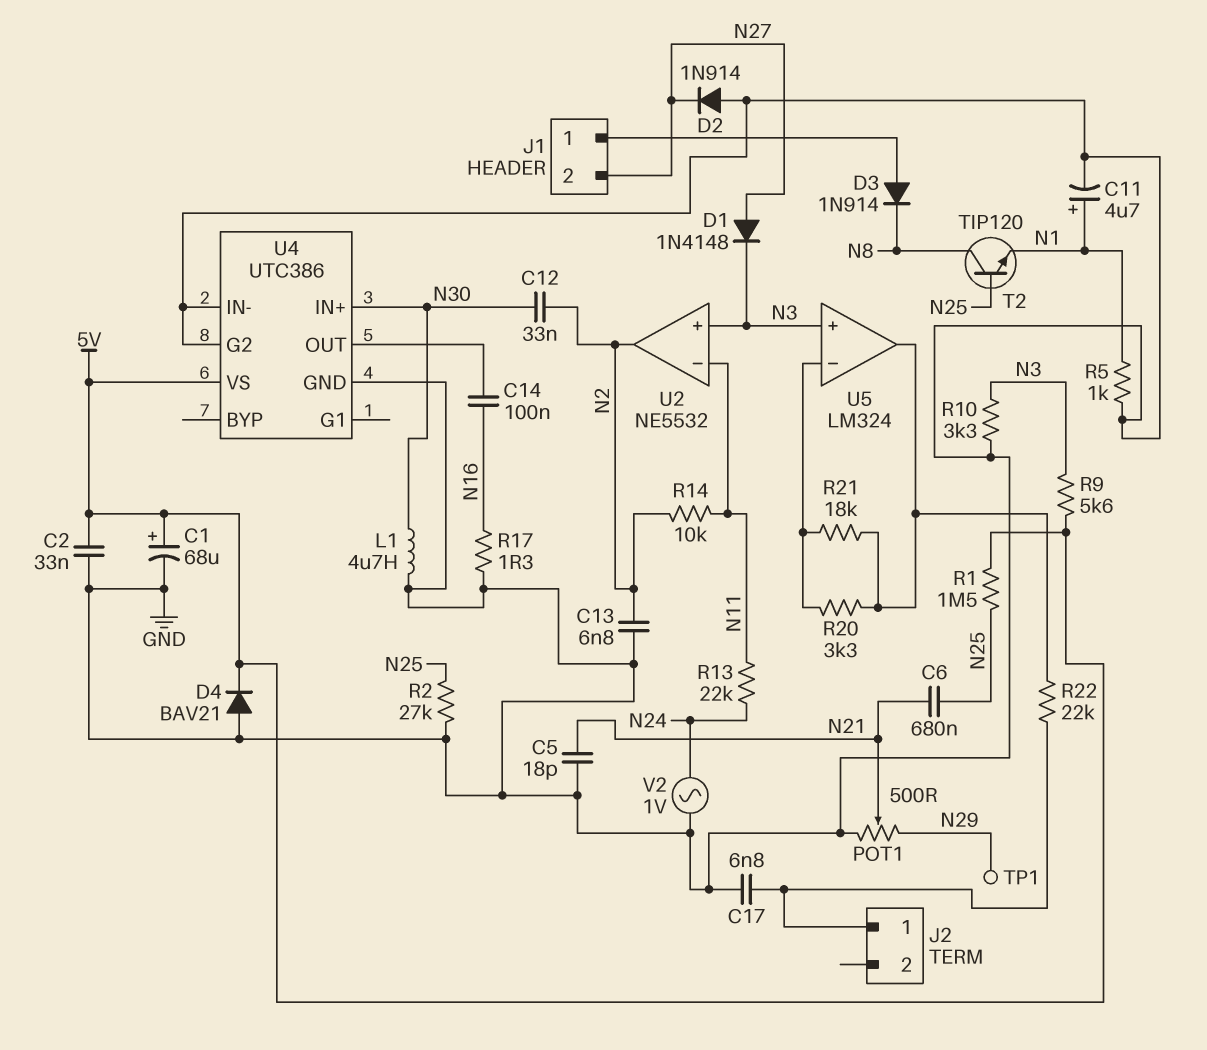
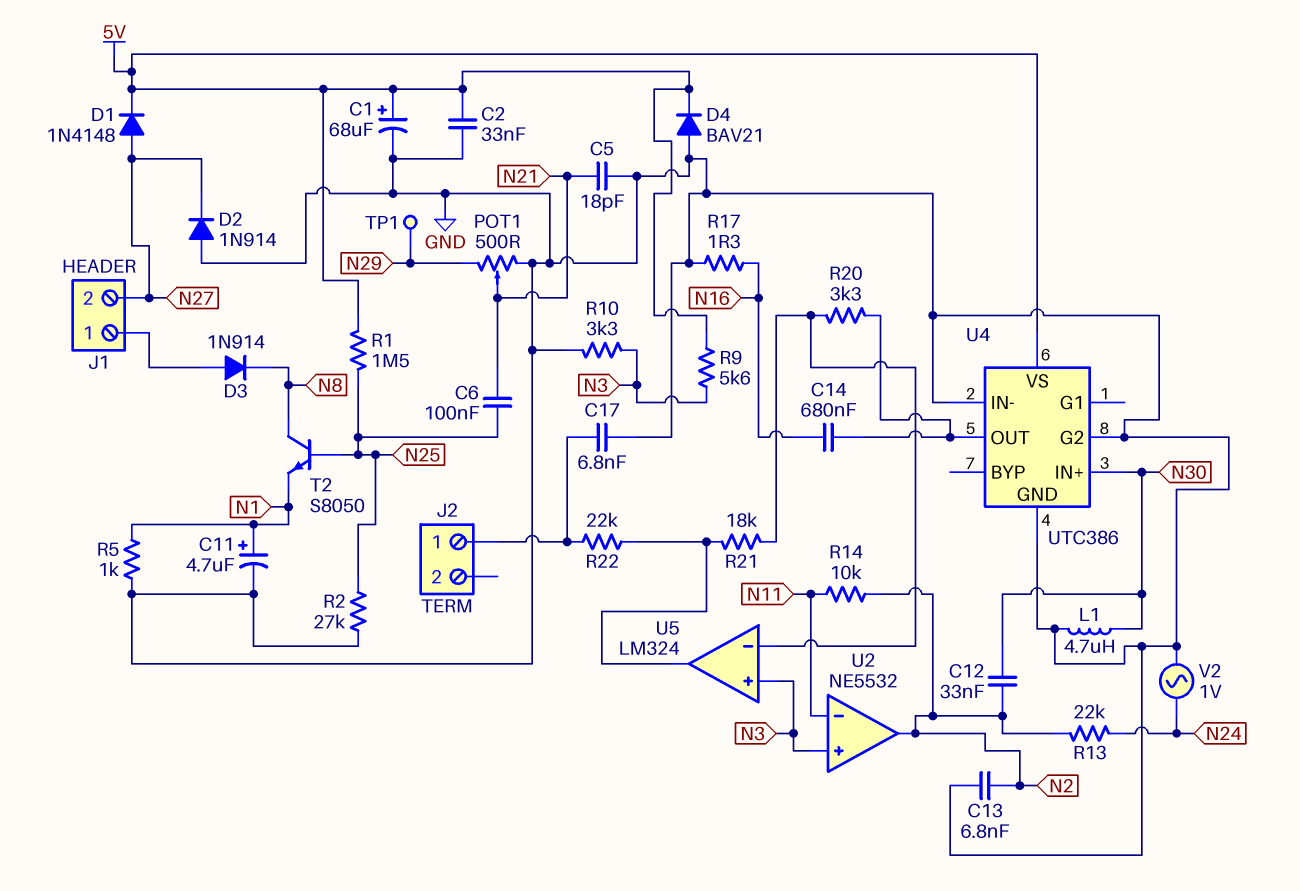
C6: 680nF (N21, N25) -> 100nF (N21, N25)
C14: 100nF (N16, U4/OUT) -> 680nF (N16, U4/OUT)
D1: diode 1N4148 (A N27, K N3) -> diode 1N4148 (A N27, K 5V)
R13: 22k (N11, N24) -> 22k (N2, N24)
R20: 3.3k (U5/in-, U5/out) -> 3.3k (U4/OUT, U5/in-)
T2: NPN TIP120 (B N25, C N8, E N1) -> NPN S8050 (B N25, C N8, E N1)

